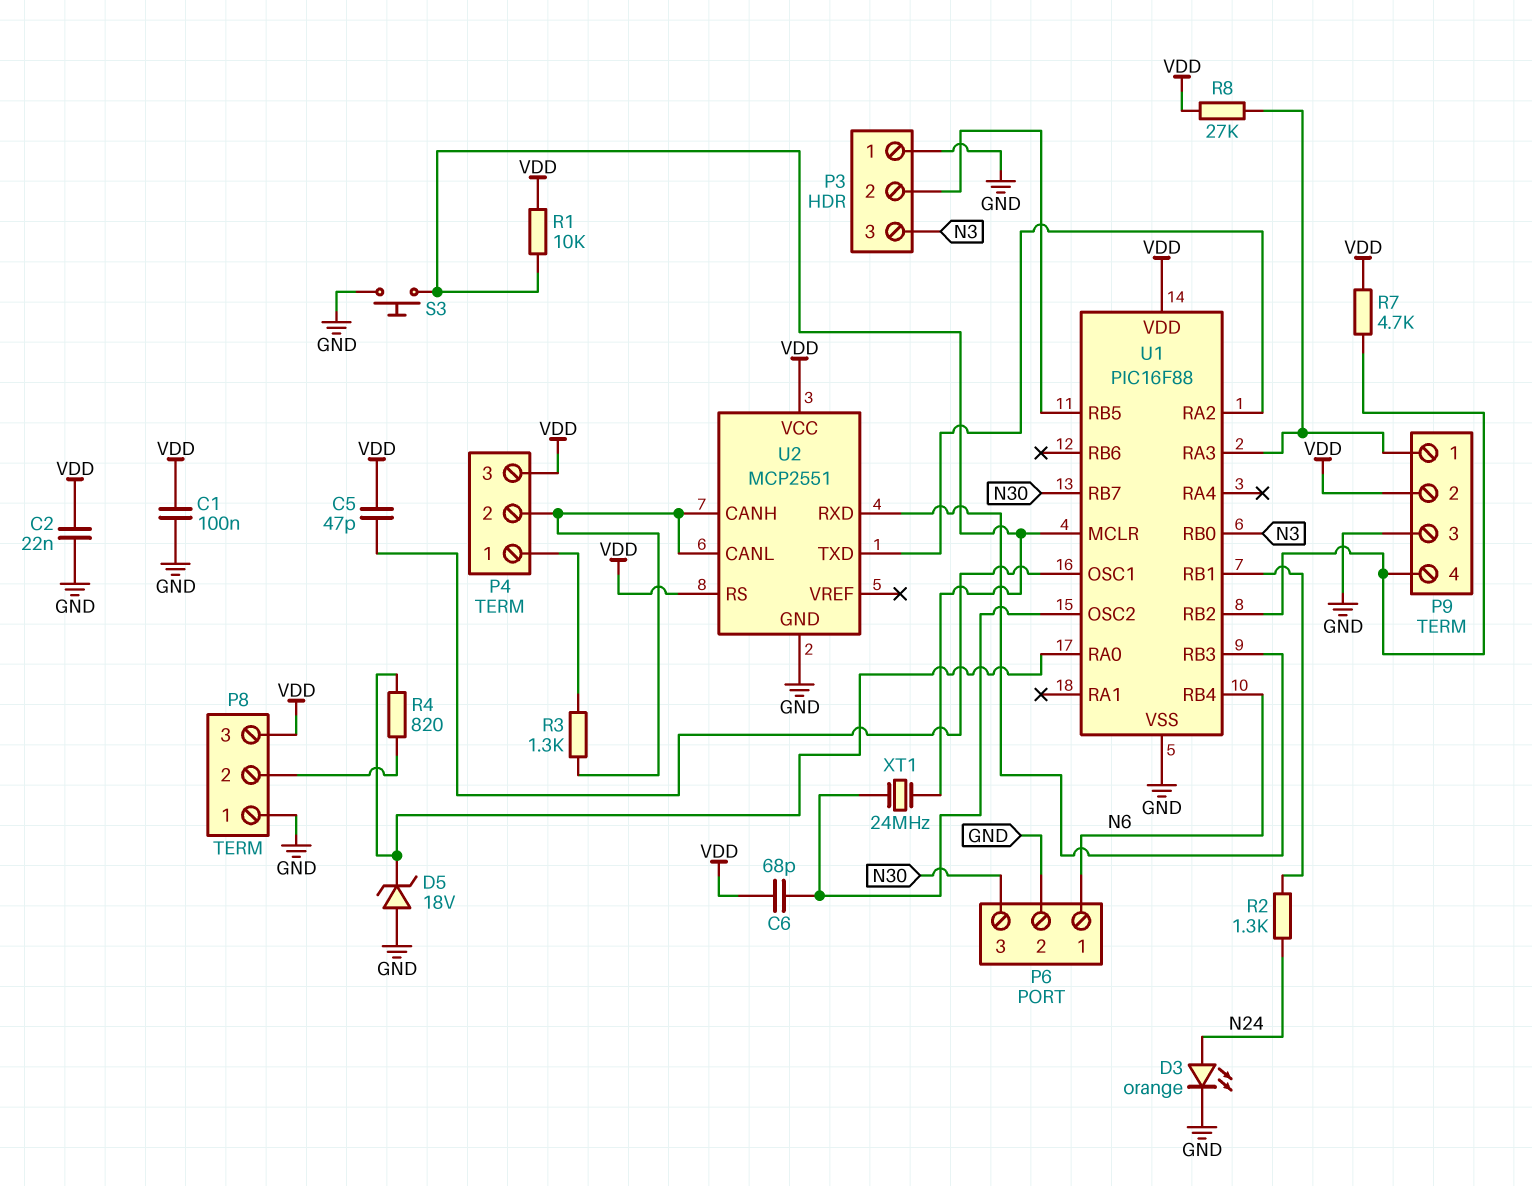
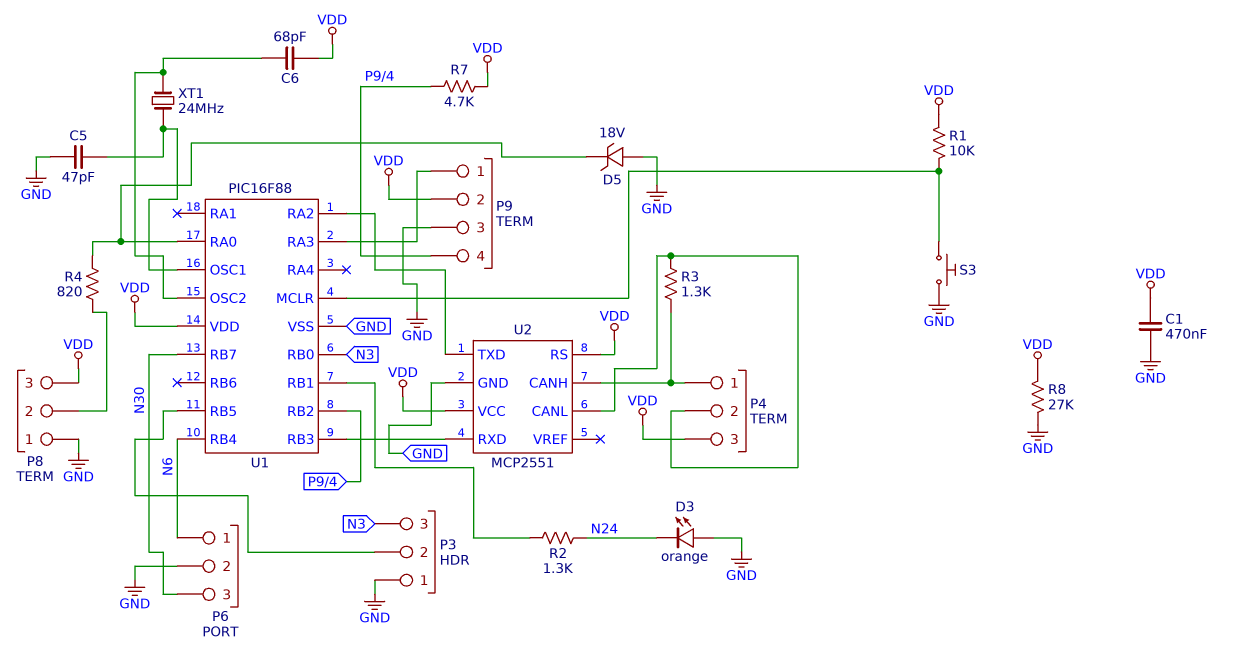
C1: 100nF (GND, VDD) -> 470nF (GND, VDD)
C2: 22nF (GND, VDD) -> none
C5: 47pF (U1/OSC1, VDD) -> 47pF (GND, U1/OSC1)
D3: LED orange (A N24, K GND) -> LED orange (A GND, K N24)
R8: 27k (P9/1, VDD) -> 27k (GND, VDD)
U2 pin CANH: P4/2 -> P4/1
XT1: 24MHz (U1/MCLR, U1/OSC2) -> 24MHz (U1/OSC1, U1/OSC2)

